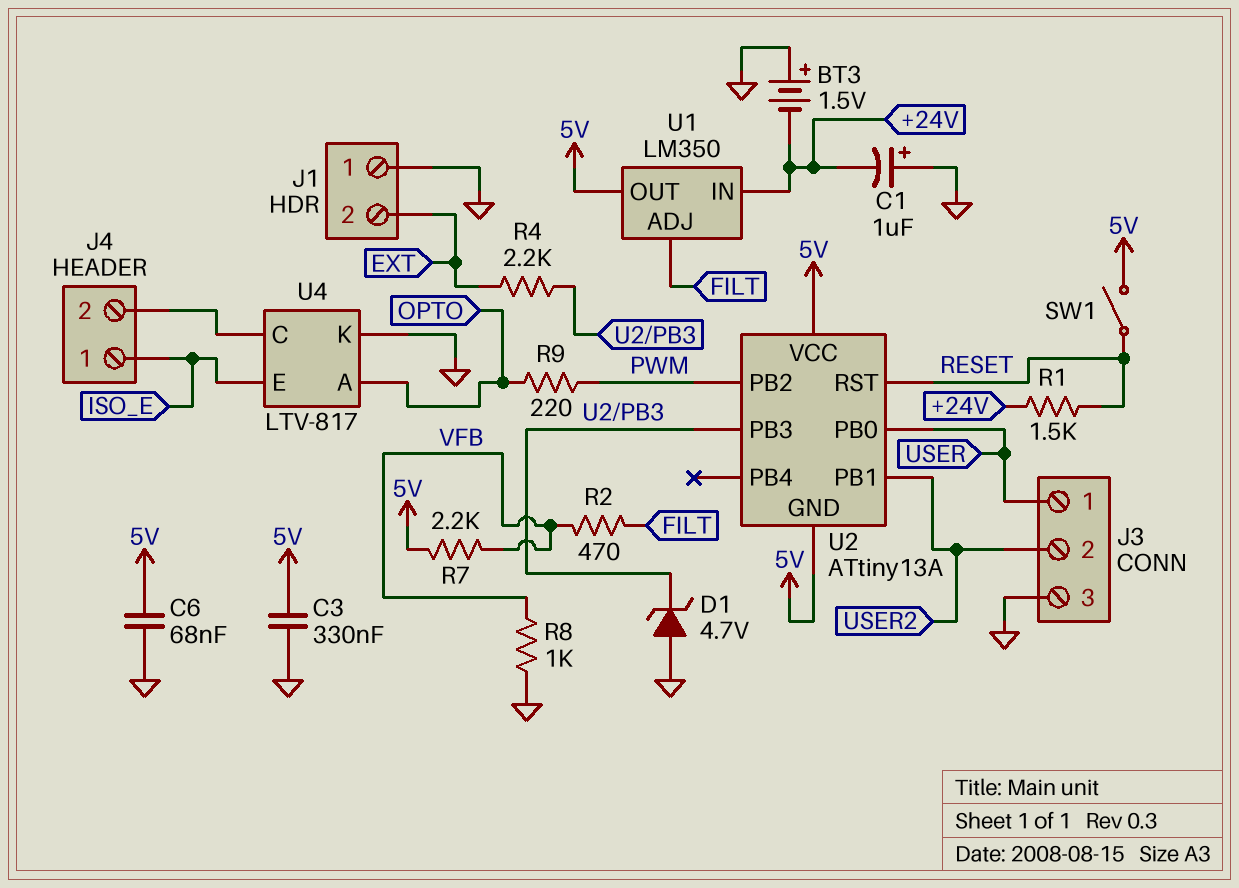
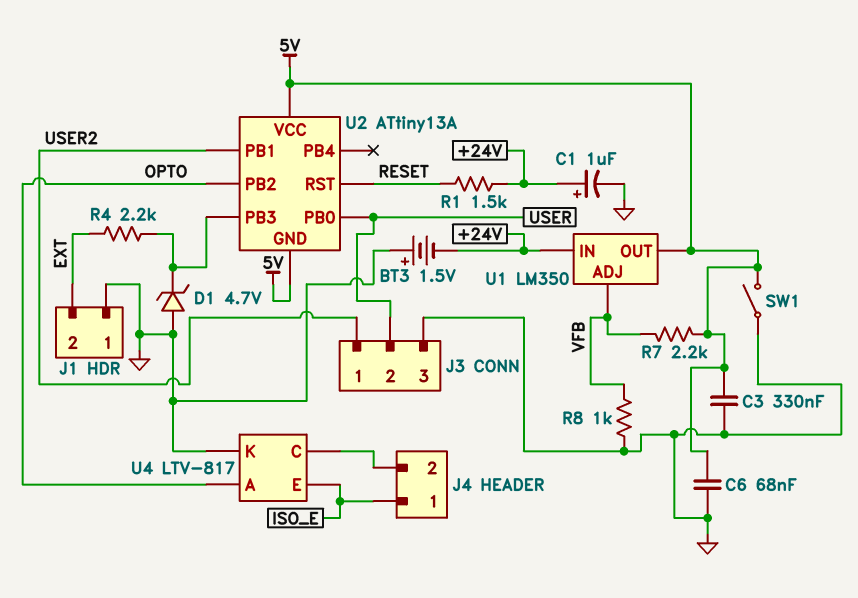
C1: 1uF (plus GND, minus +24V) -> 1uF (plus +24V, minus GND)
J3 pin 1: USER -> USER2
J3 pin 2: USER2 -> USER
R2: 470 (FILT, VFB) -> none
R9: 220 (OPTO, PWM) -> none
SW1: switch (5V, RESET) -> switch (5V, GND)
U1 pin ADJ: FILT -> VFB
U2 pin PB2: PWM -> OPTO

